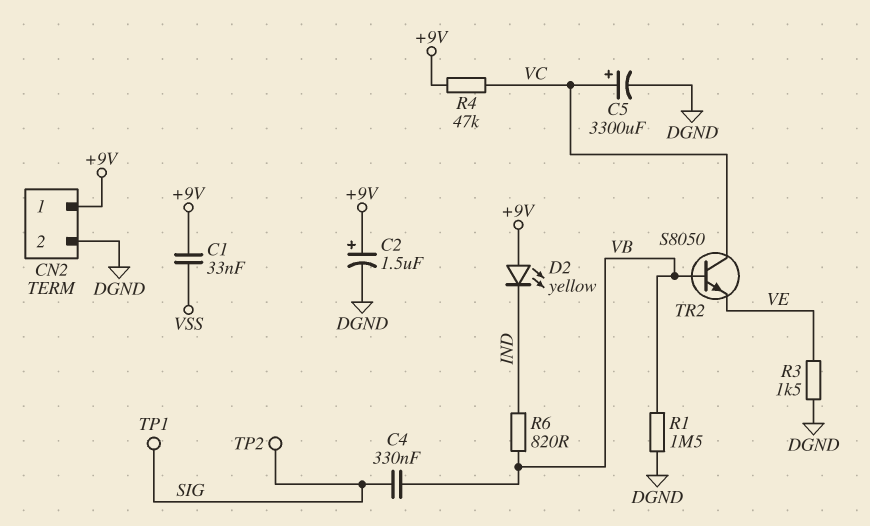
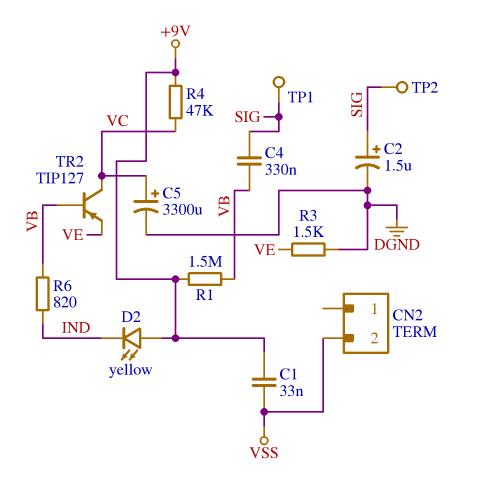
C2: 1.5uF (plus +9V, minus DGND) -> 1.5uF (plus SIG, minus DGND)
CN2 pin 1: +9V -> none
CN2 pin 2: DGND -> VSS
R1: 1.5M (DGND, VB) -> 1.5M (+9V, VB)
TR2: NPN S8050 (B VB, C VC, E VE) -> PNP TIP127 (B VB, C VC, E VE)

